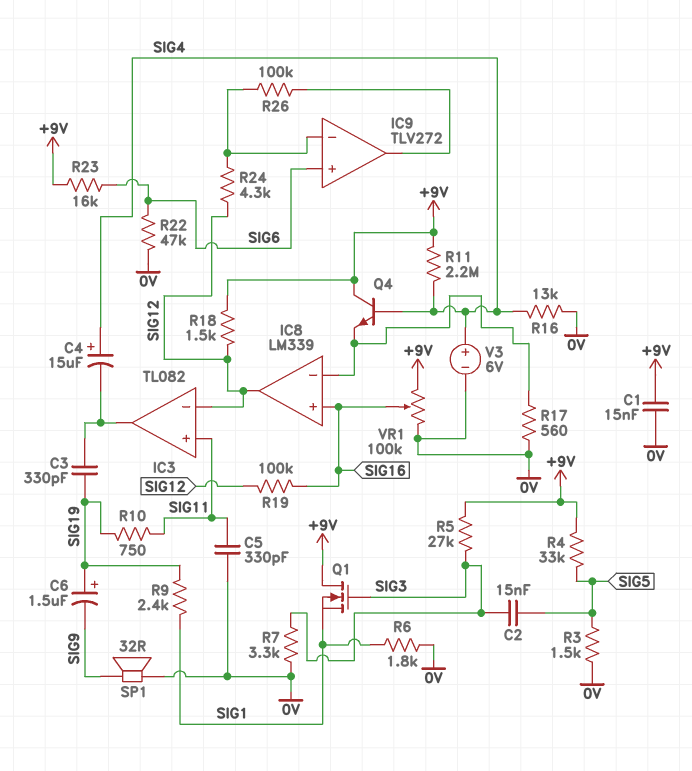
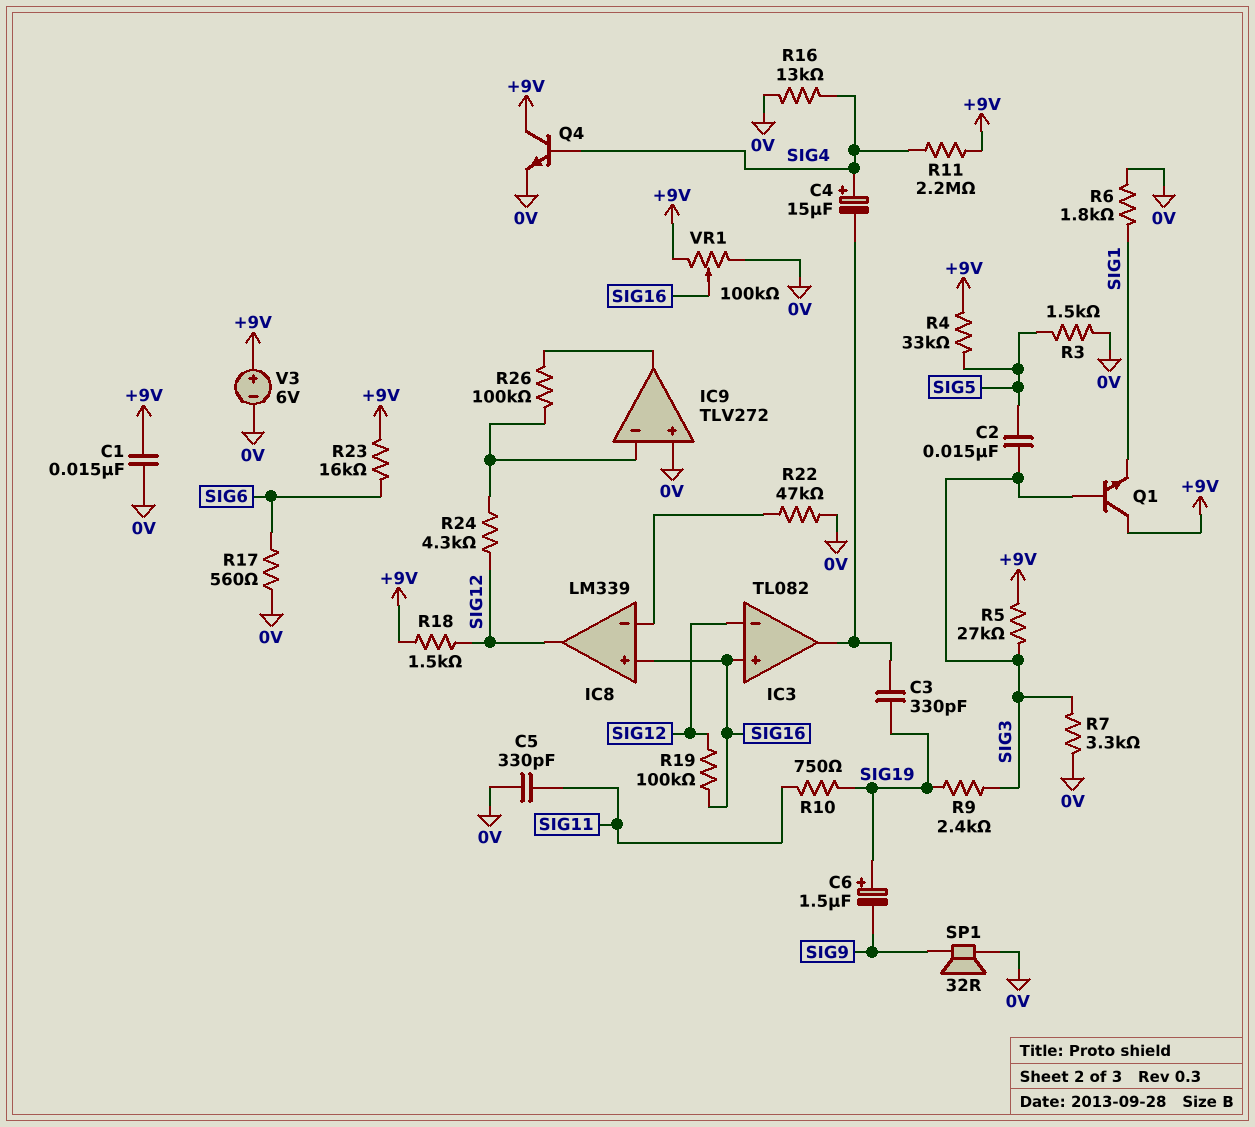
IC3 pin in+: SIG11 -> SIG16
IC9 pin in+: SIG6 -> 0V
Q1: NMOS (G SIG3, D +9V, S SIG1) -> NPN (B SIG3, C +9V, E SIG1)
Q4: NPN (B SIG4, C +9V, E IC8/in-) -> NPN (B SIG4, C +9V, E 0V)
R9: 2.4k (SIG1, SIG19) -> 2.4k (SIG3, SIG19)
R17: 560 (0V, IC8/in-) -> 560 (0V, SIG6)
R22: 47k (0V, SIG6) -> 47k (0V, IC8/in-)
V3: 6V (plus SIG4, minus 0V) -> 6V (plus +9V, minus 0V)

